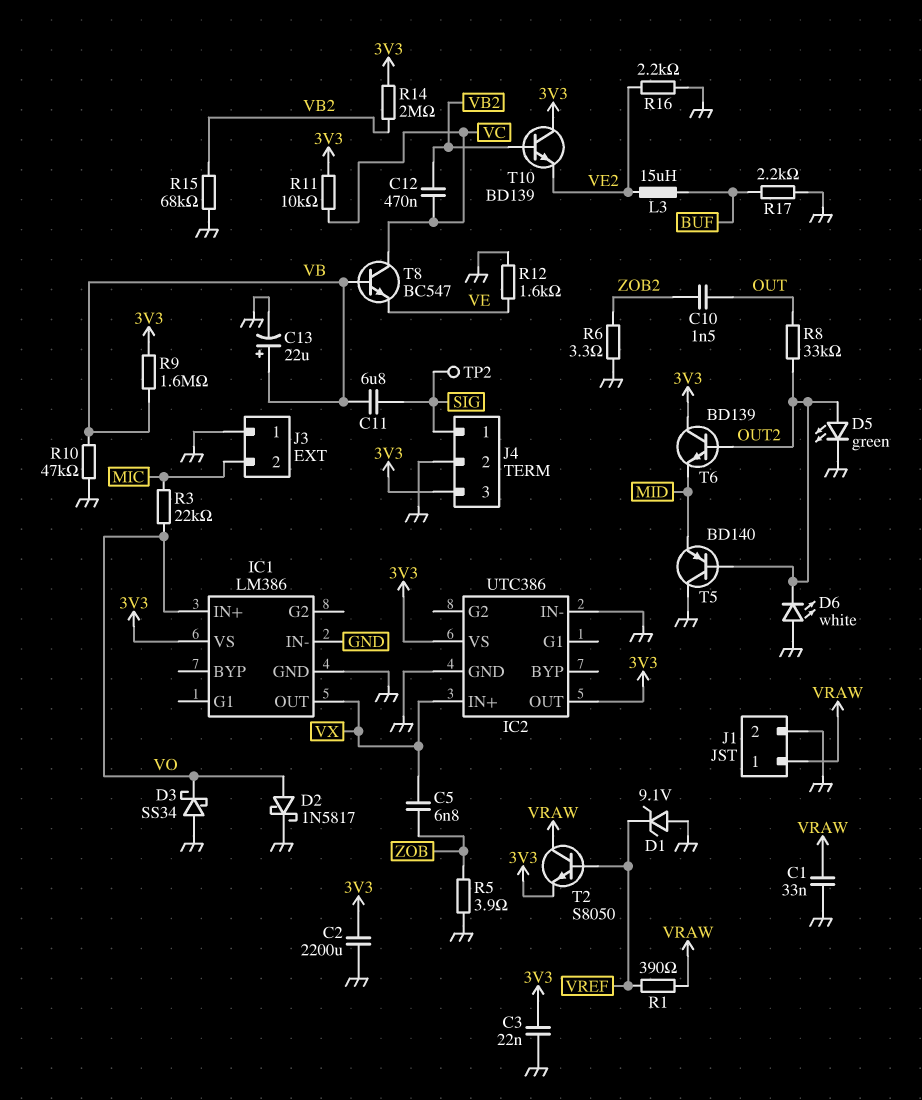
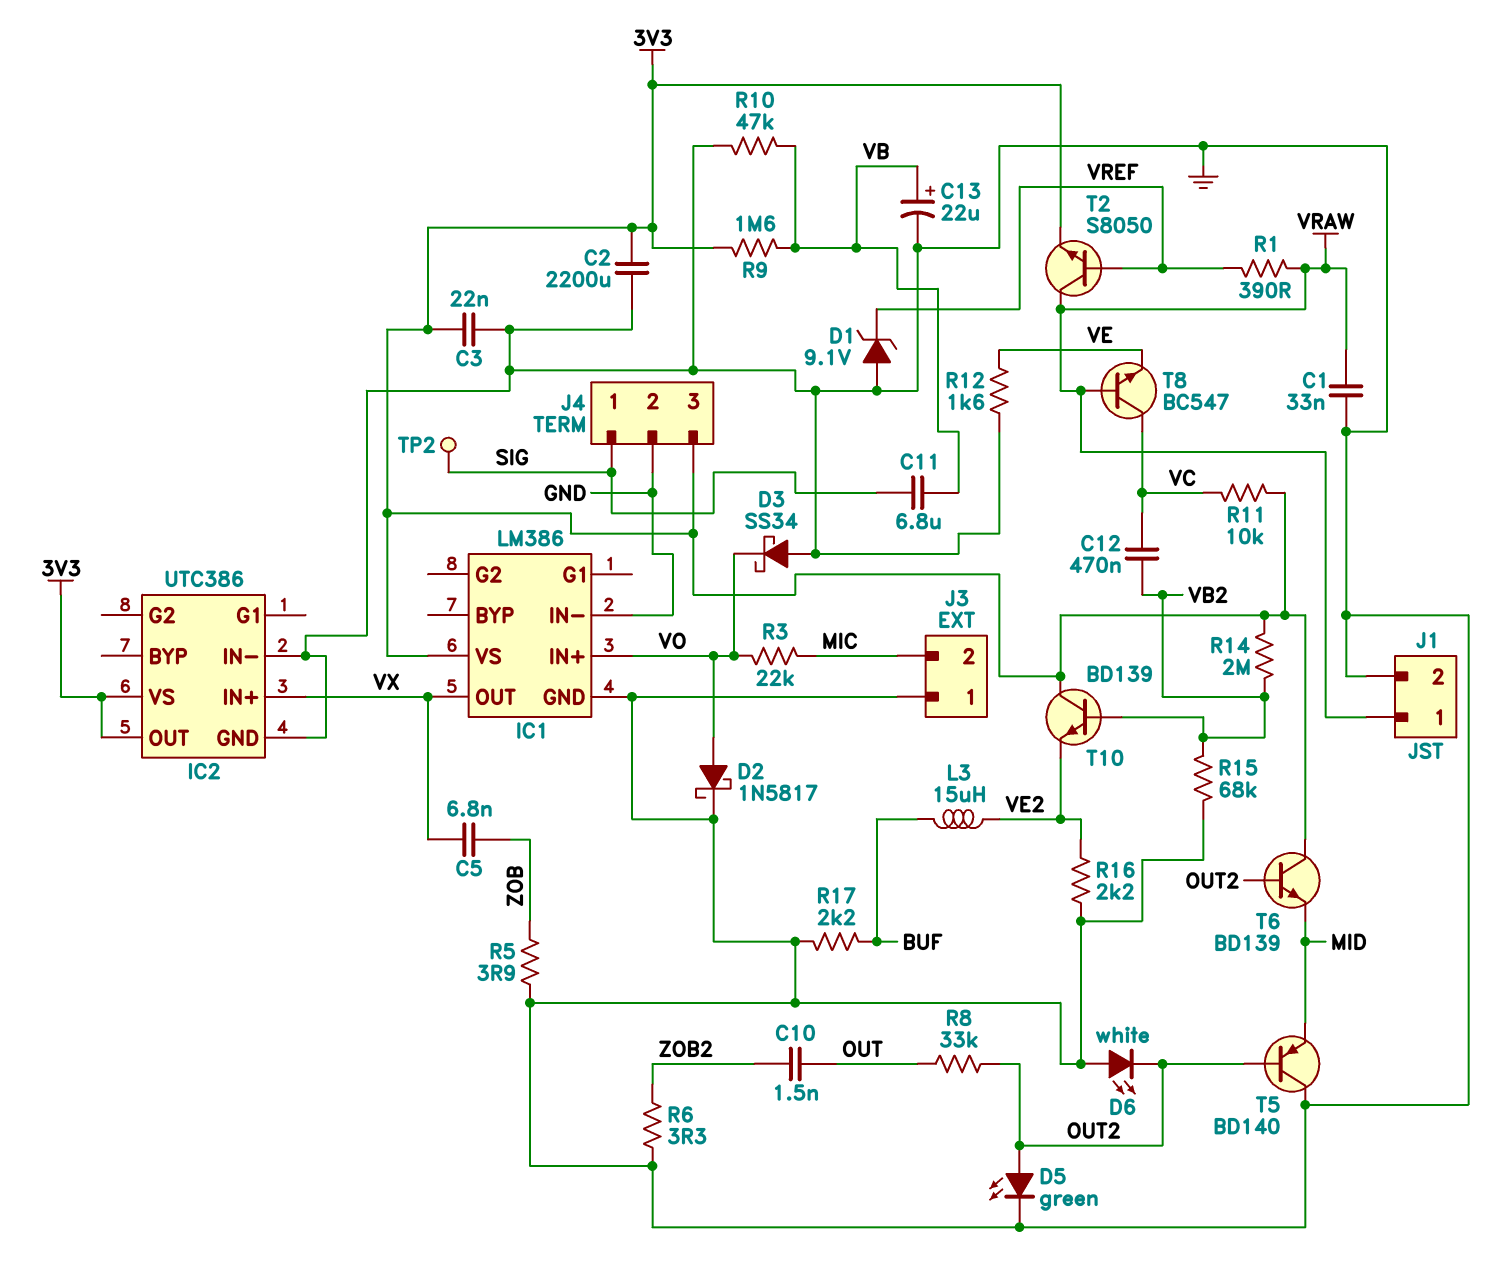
T8: NPN BC547 (B VB, C VC, E VE) -> NPN BC547 (B VRAW, C VC, E VE)

